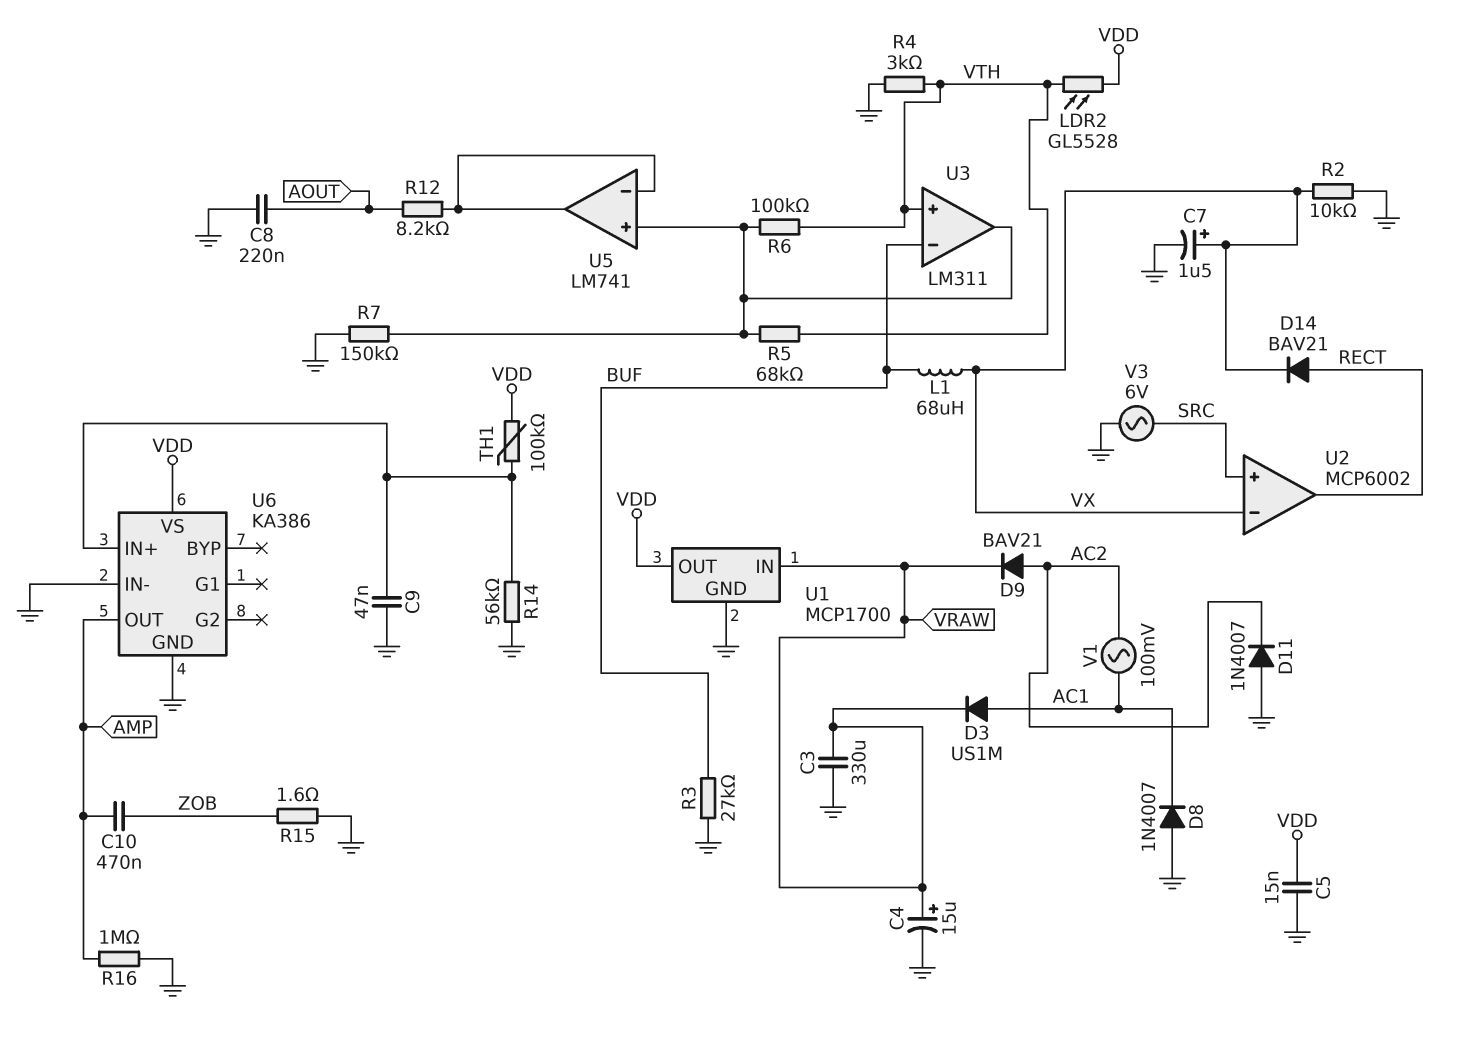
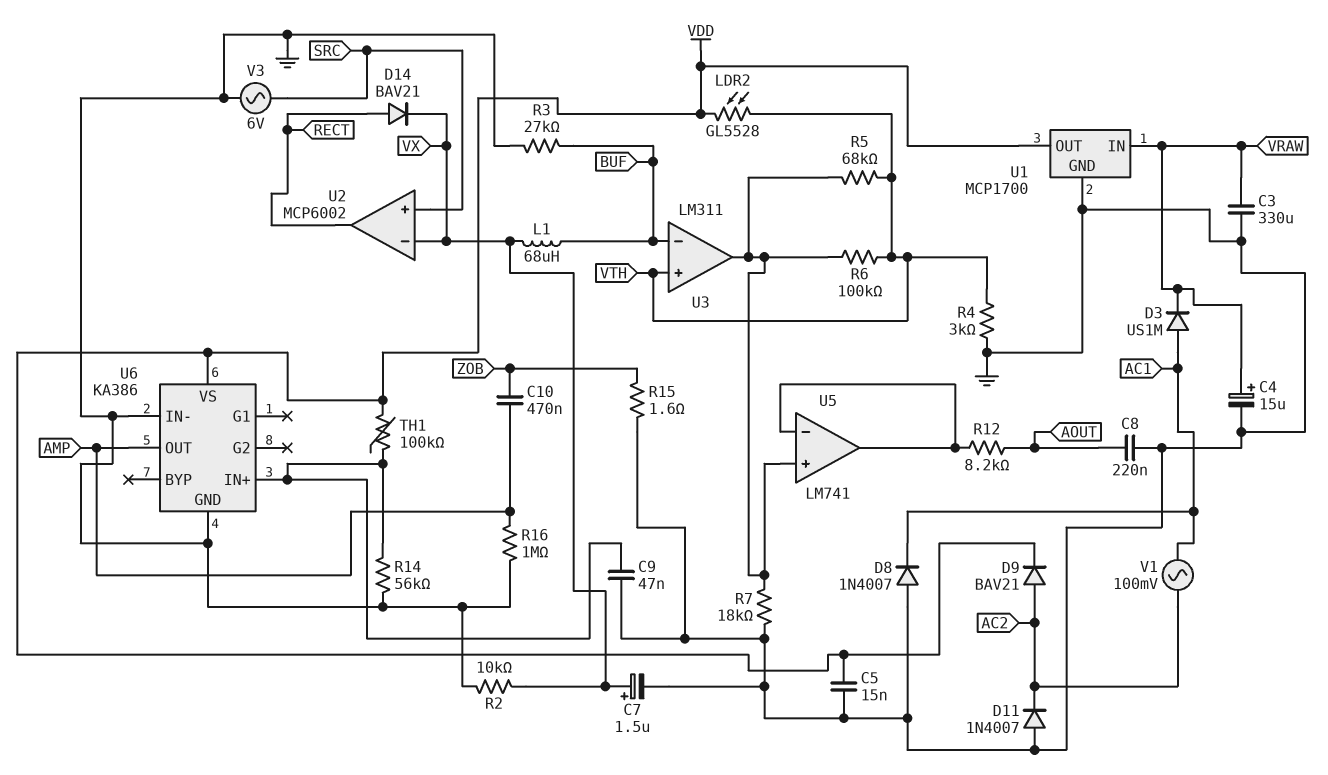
D9: diode BAV21 (A AC2, K VRAW) -> diode BAV21 (A AC2, K VDD)
R7: 150k (GND, U3/out) -> 18k (GND, U3/out)

